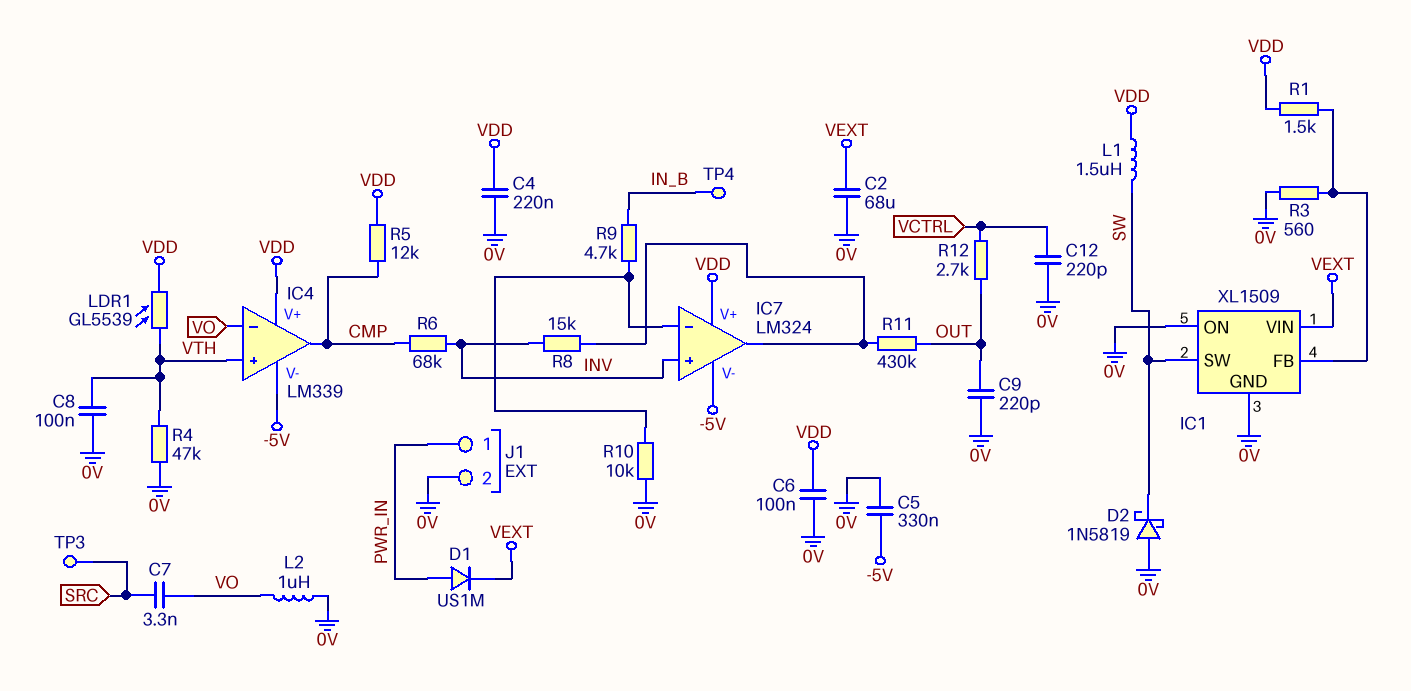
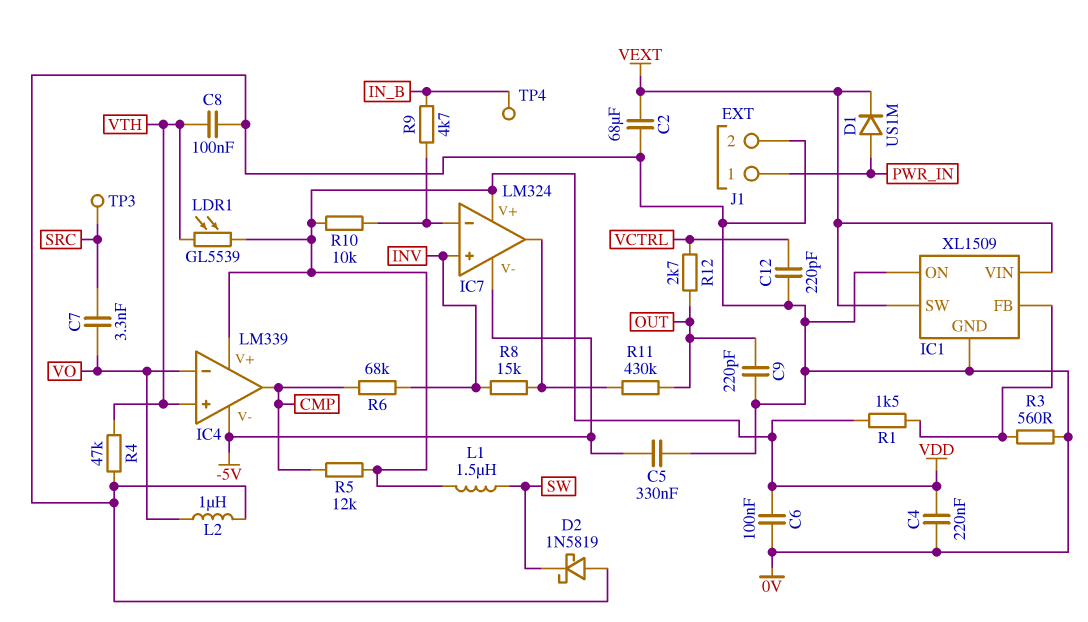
IC1 pin SW: SW -> VEXT
R10: 10k (0V, IC7/in-) -> 10k (IC7/in-, VDD)

